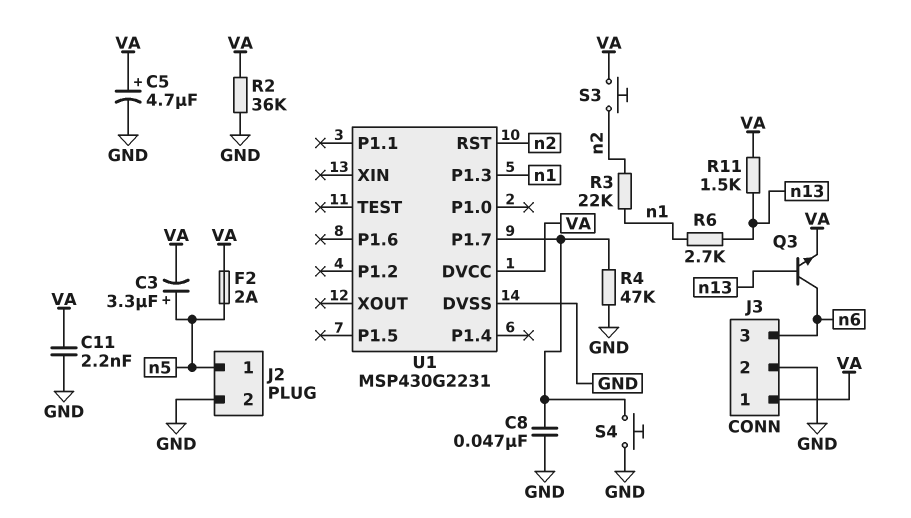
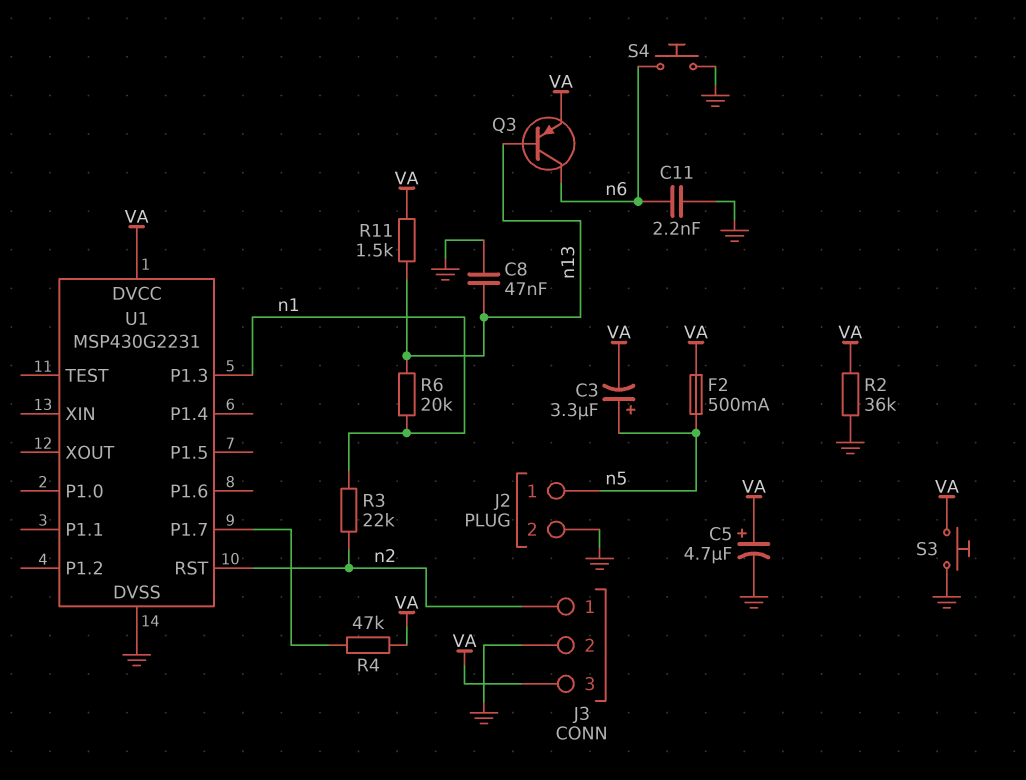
C8: 47nF (GND, U1/P1.7) -> 47nF (GND, n13)
C11: 2.2nF (GND, VA) -> 2.2nF (GND, n6)
F2: 2A (VA, n5) -> 500mA (VA, n5)
J3 pin 1: VA -> n2
J3 pin 3: n6 -> VA
Q3: NPN (B n13, C n6, E VA) -> PNP (B n13, C n6, E VA)
R4: 47k (GND, U1/P1.7) -> 47k (U1/P1.7, VA)
R6: 2.7k (n1, n13) -> 20k (n1, n13)
S3: button (VA, n2) -> button (GND, VA)
S4: button (GND, U1/P1.7) -> button (GND, n6)

